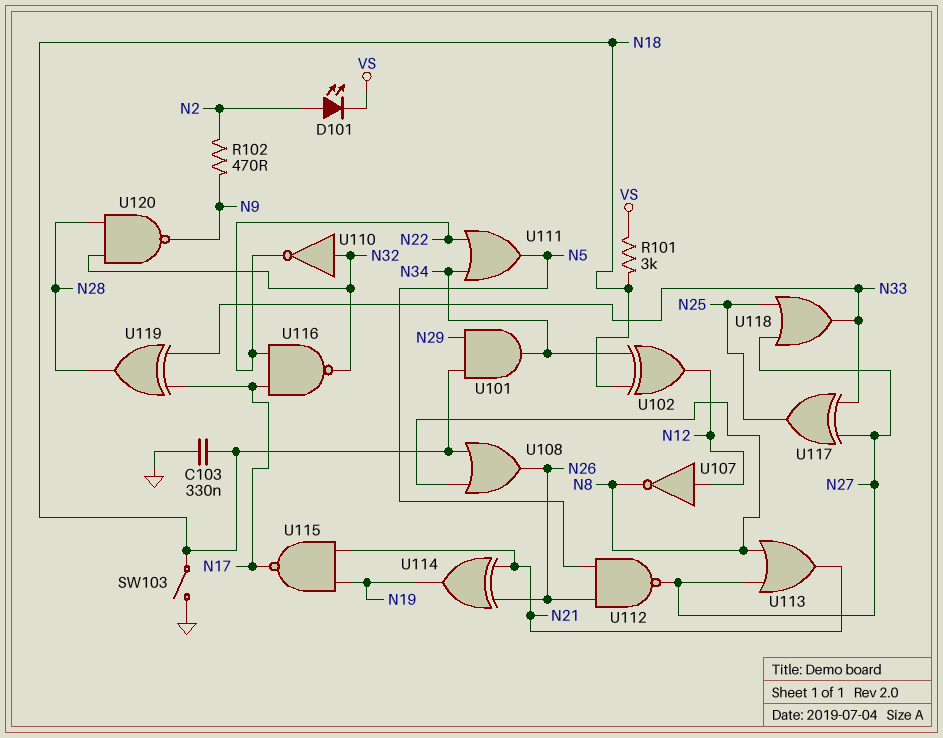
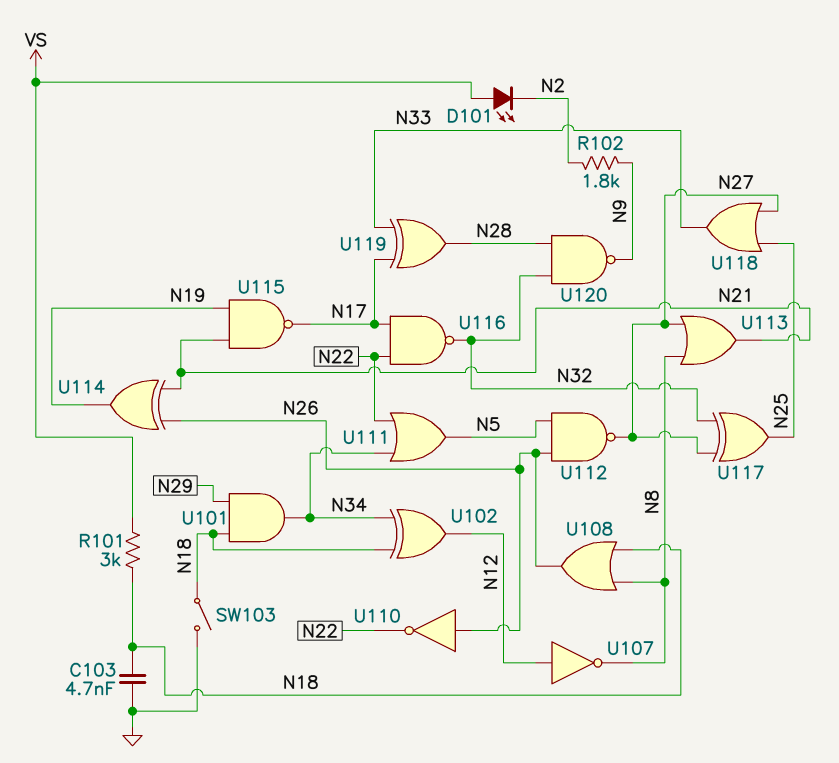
C103: 330nF (GND, N18) -> 4.7nF (GND, N18)
D101: LED (A N2, K VS) -> LED (A VS, K N2)
R102: 470 (N2, N9) -> 1.8k (N2, N9)
U110: NOT (in N32, out N22) -> NOT (in N26, out N22)
U117: XOR (in N27, in N33, out N25) -> XOR (in N27, in N32, out N25)

